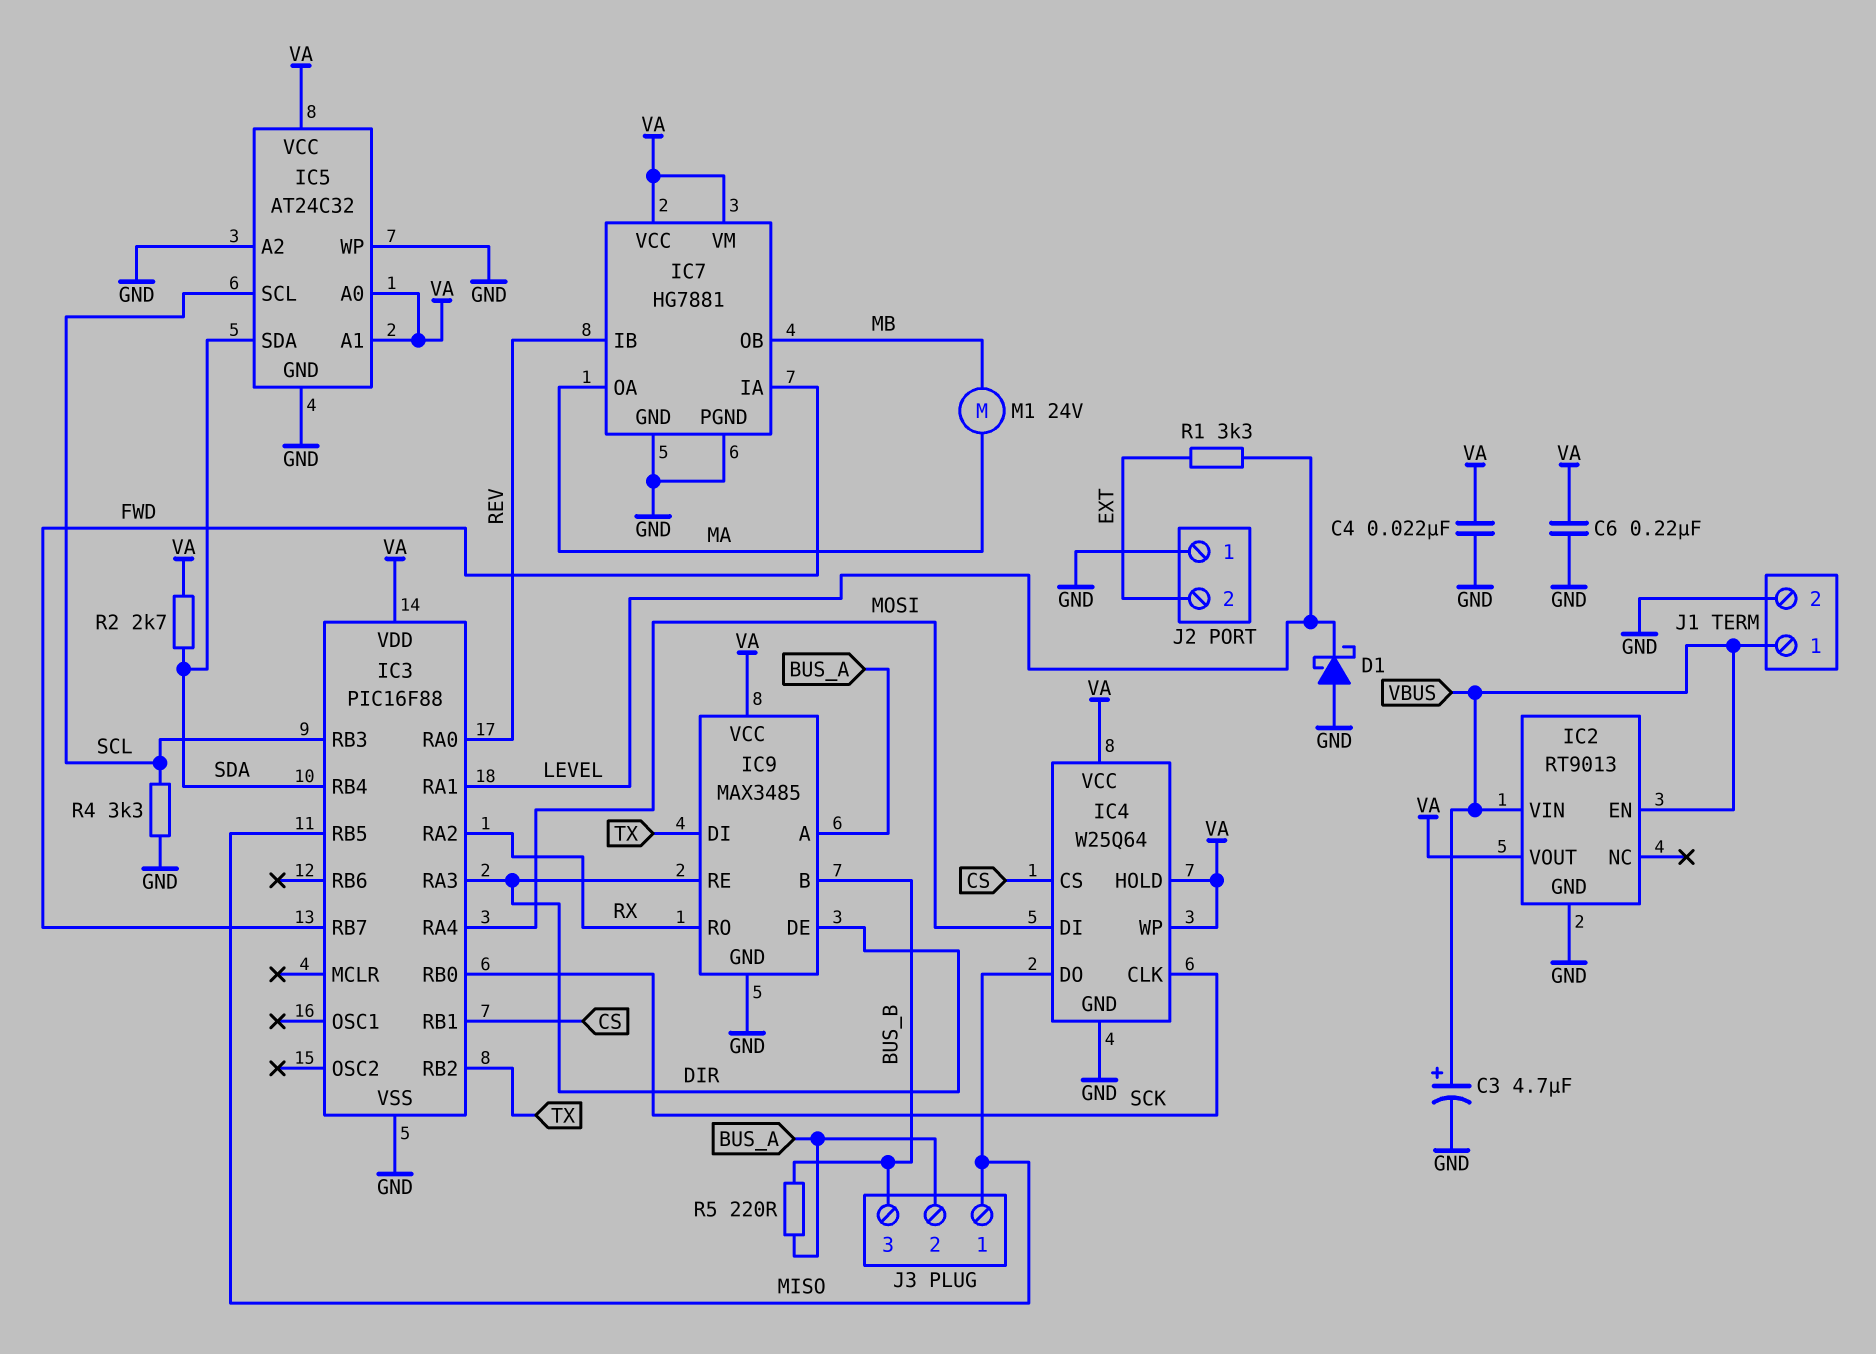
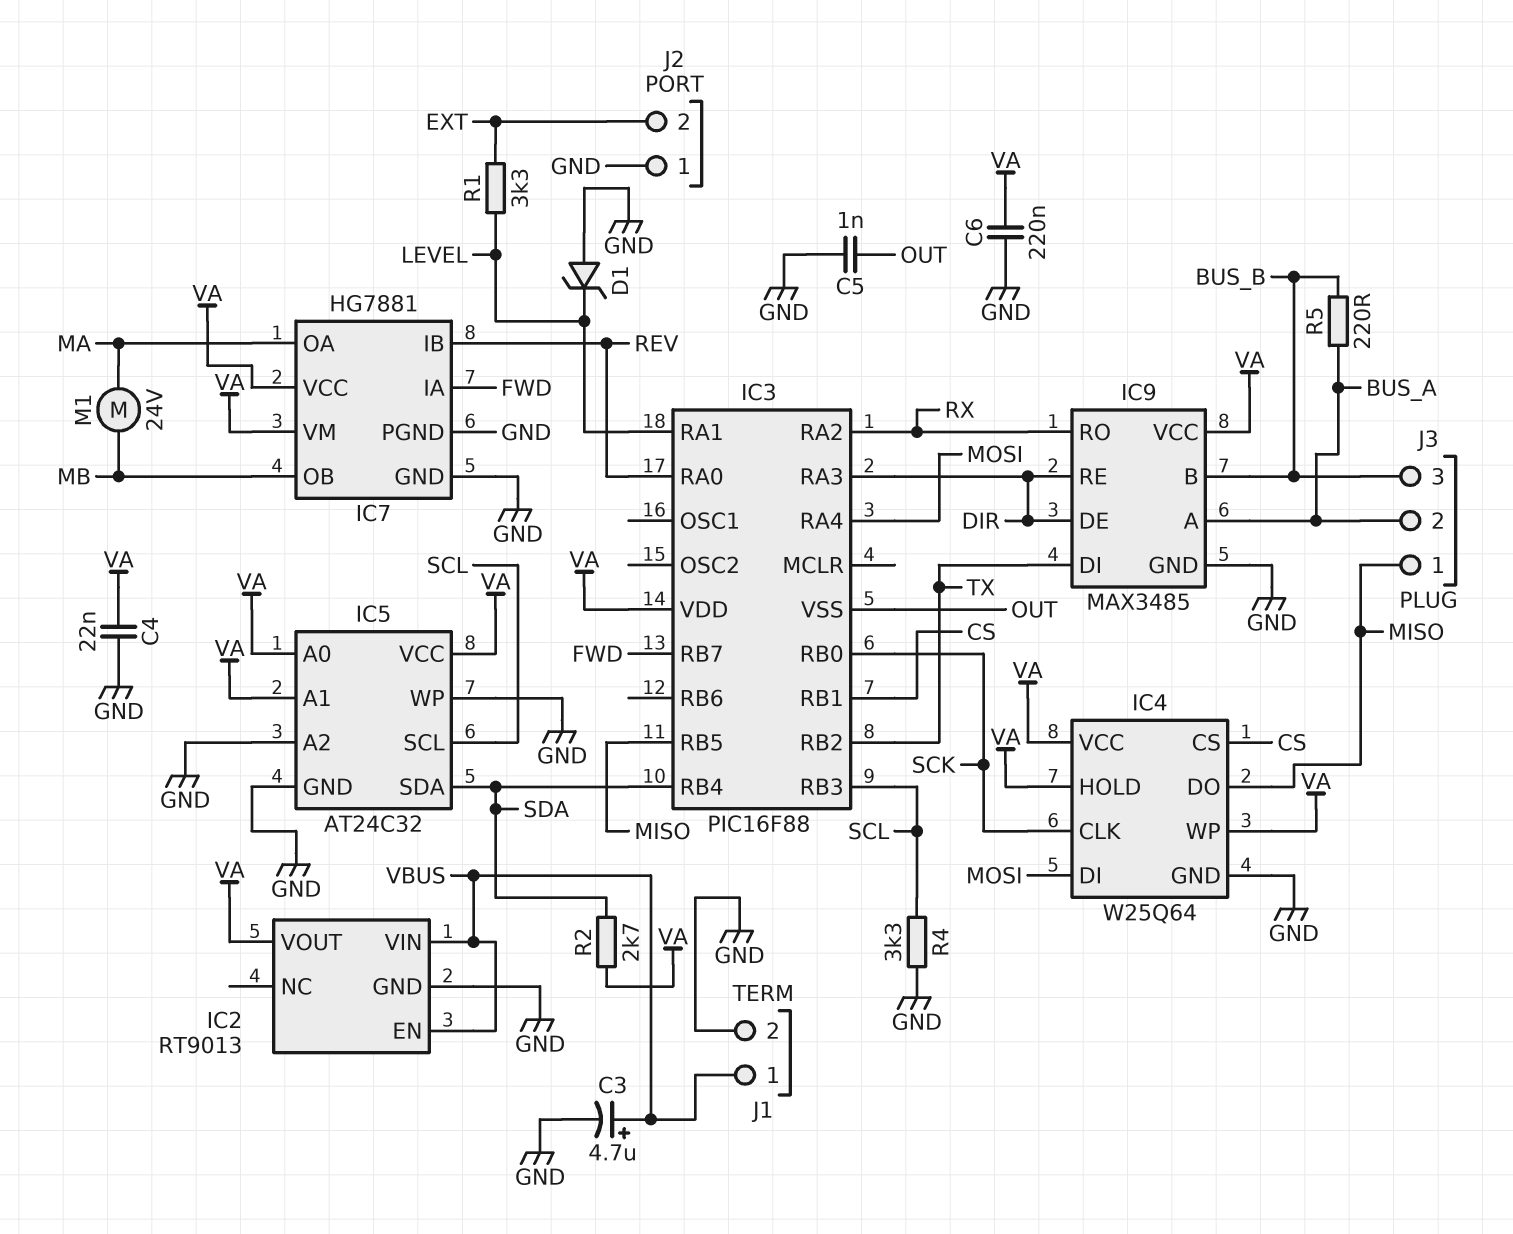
C5: none -> 1nF (GND, OUT)
D1: schottky (A GND, K LEVEL) -> zener (A GND, K LEVEL)
IC3 pin VSS: GND -> OUT

